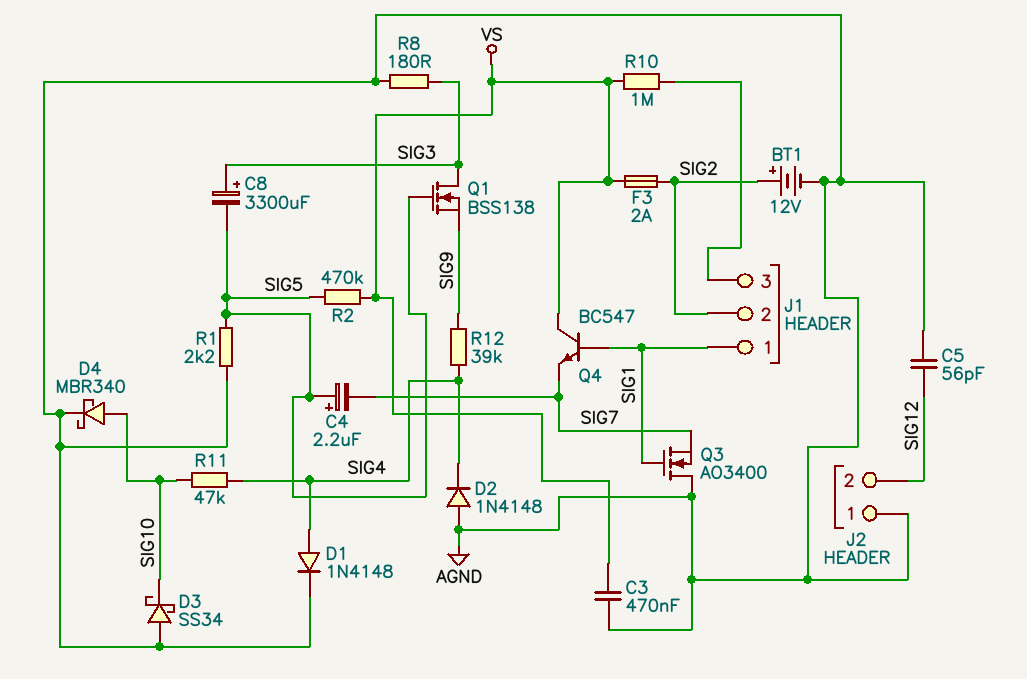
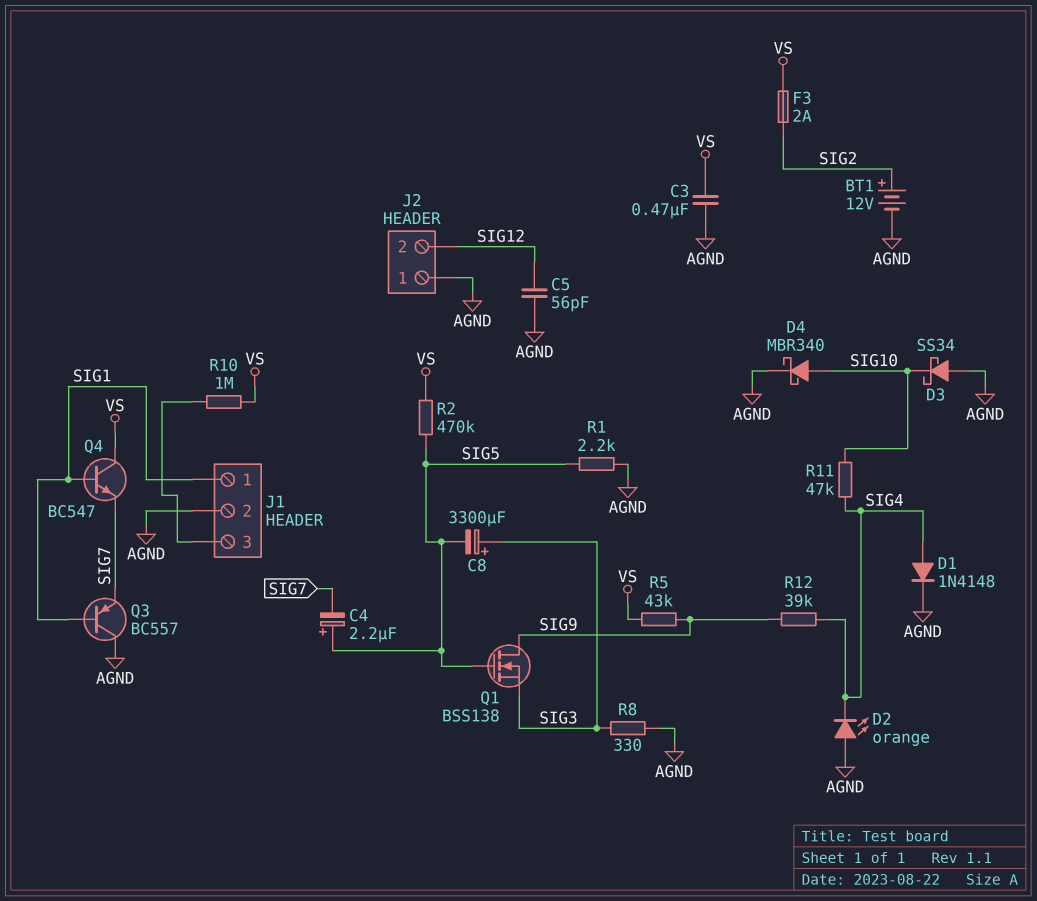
D2: diode 1N4148 (A AGND, K SIG4) -> LED orange (A AGND, K SIG4)
J1 pin 2: SIG2 -> AGND
Q1: NMOS BSS138 (G SIG5, D SIG3, S SIG9) -> NMOS BSS138 (G SIG5, D SIG9, S SIG3)
Q3: NMOS AO3400 (G SIG1, D AGND, S SIG7) -> PNP BC557 (B SIG1, C AGND, E SIG7)
R5: none -> 43k (SIG9, VS)
R8: 180 (AGND, SIG3) -> 330 (AGND, SIG3)

